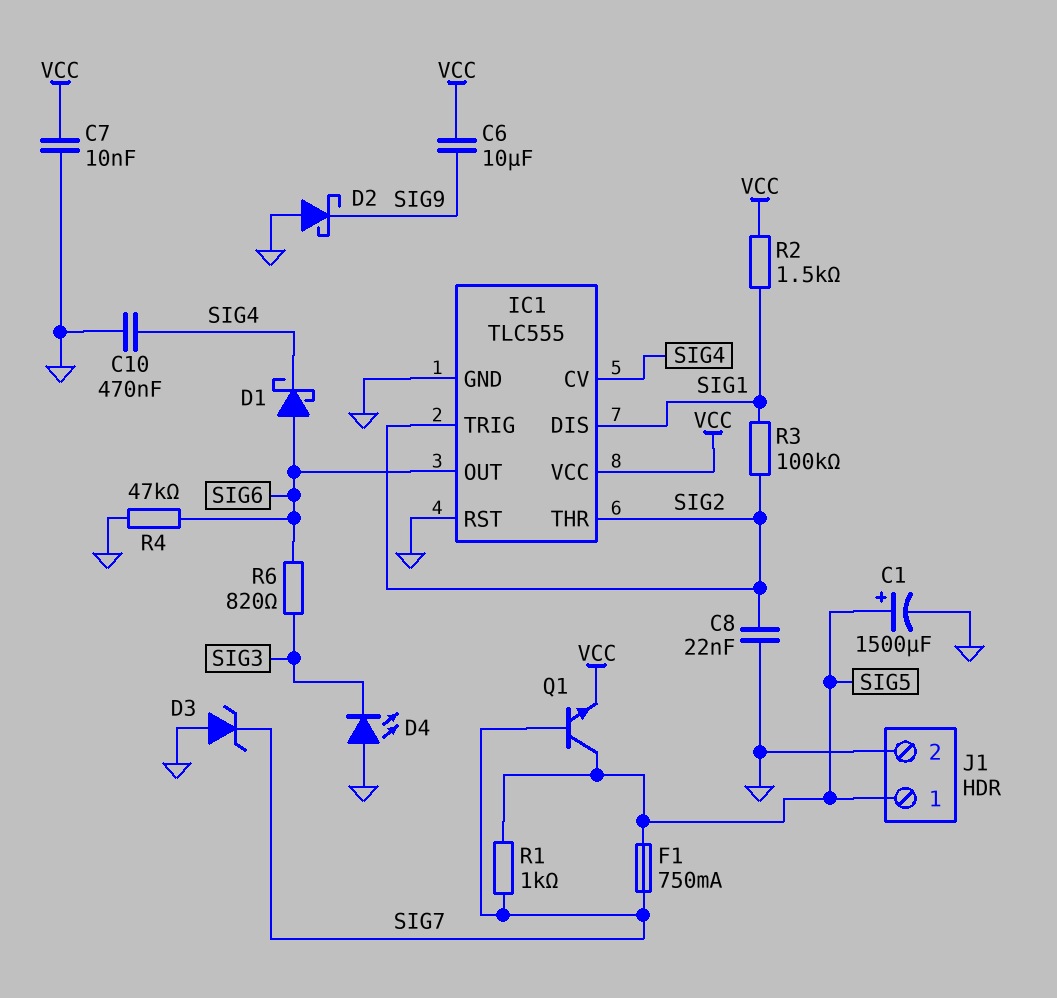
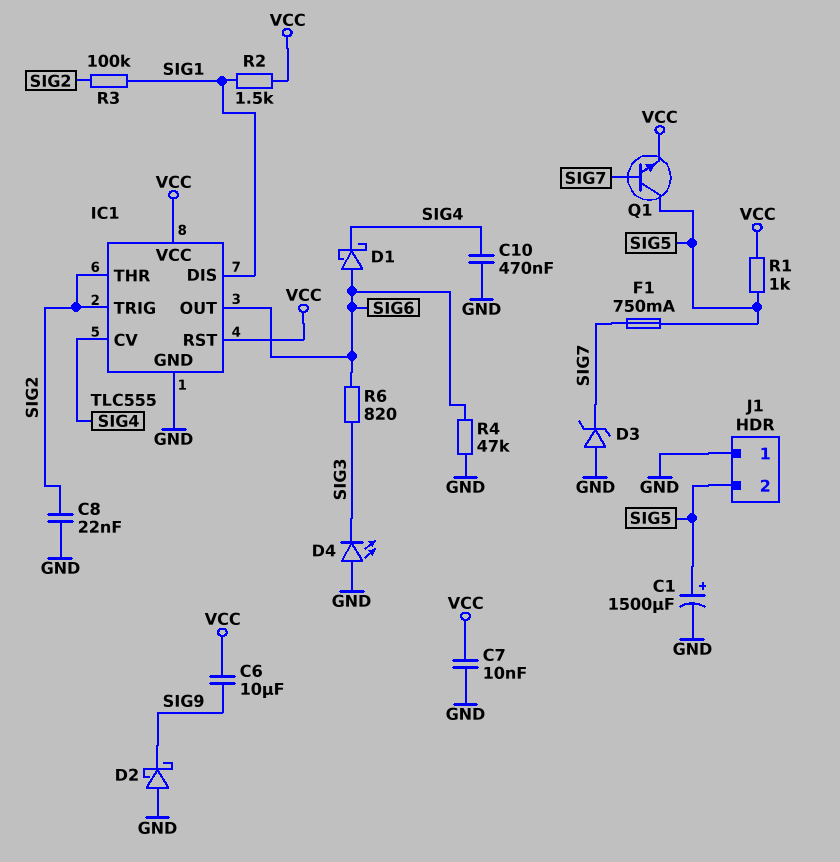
IC1 pin RST: GND -> VCC
J1 pin 1: SIG5 -> GND
J1 pin 2: GND -> SIG5
R1: 1k (SIG5, SIG7) -> 1k (SIG5, VCC)

